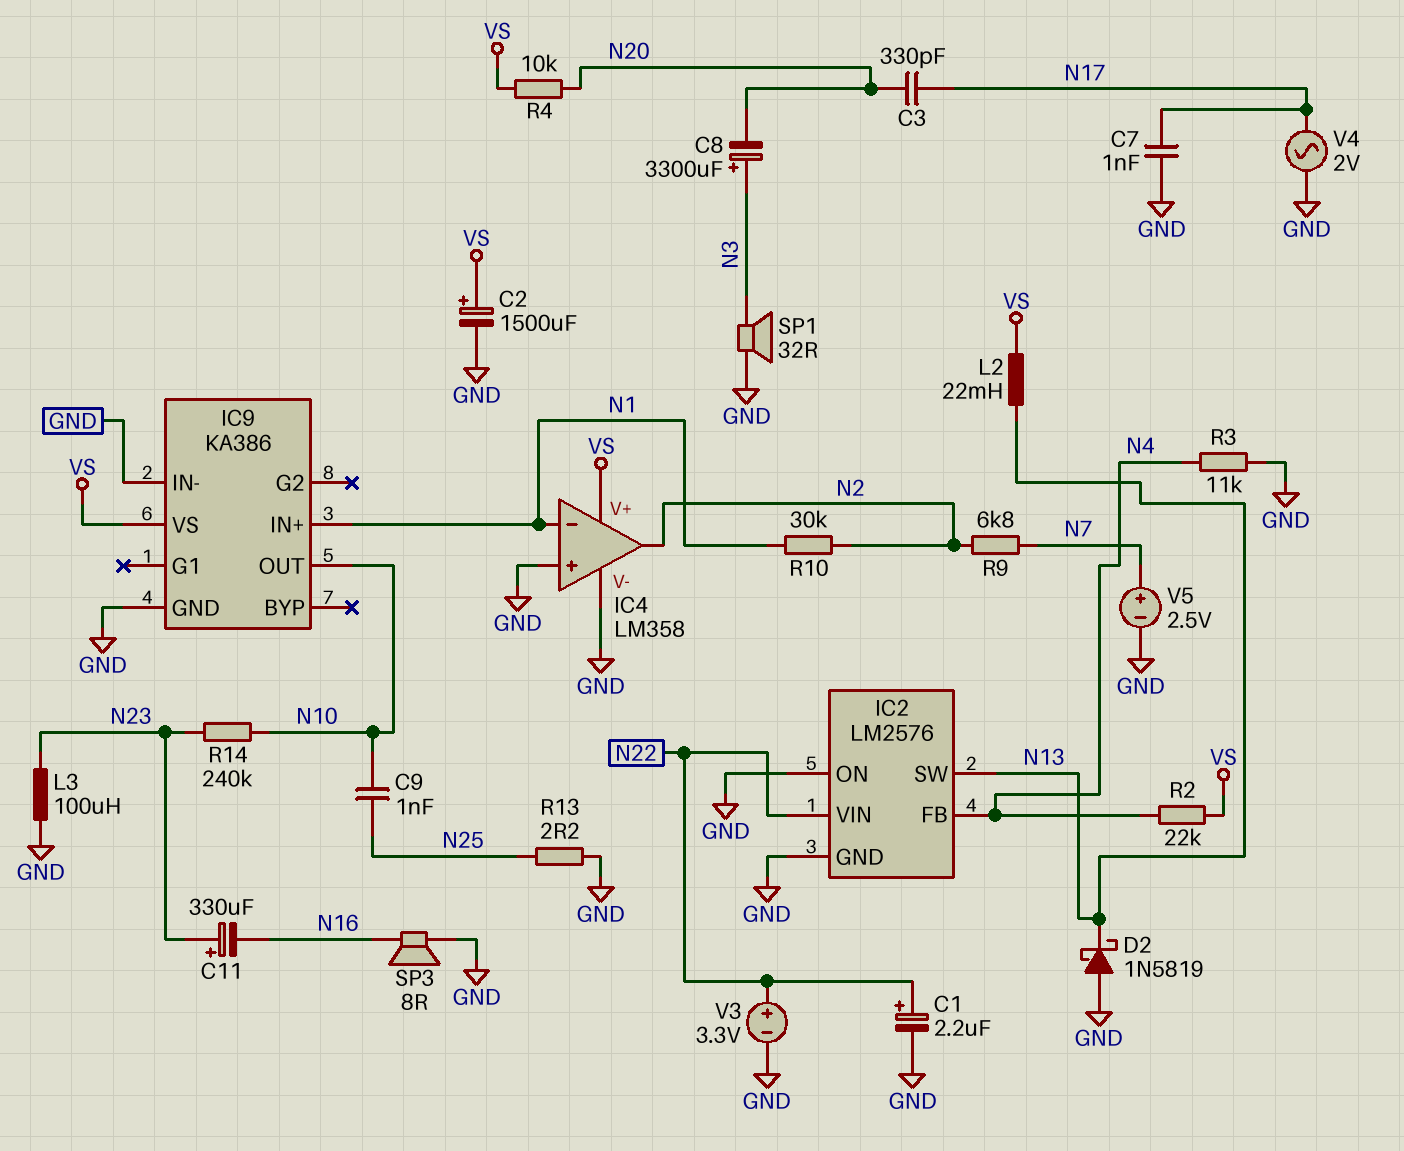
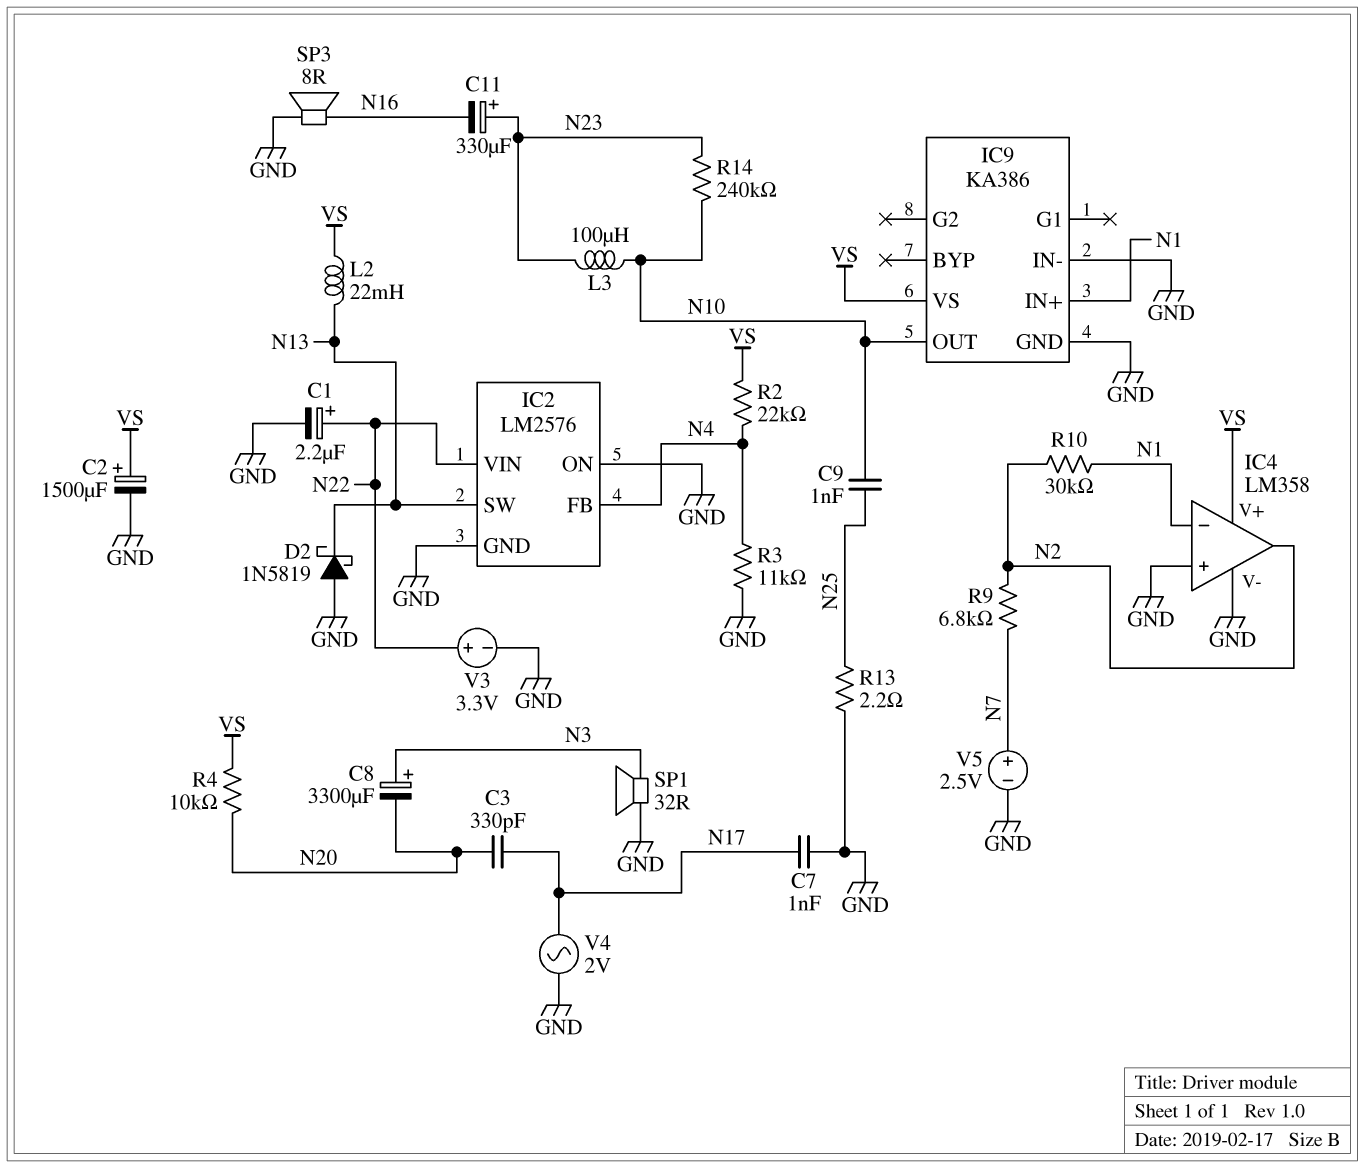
L3: 100uH (GND, N23) -> 100uH (N10, N23)

